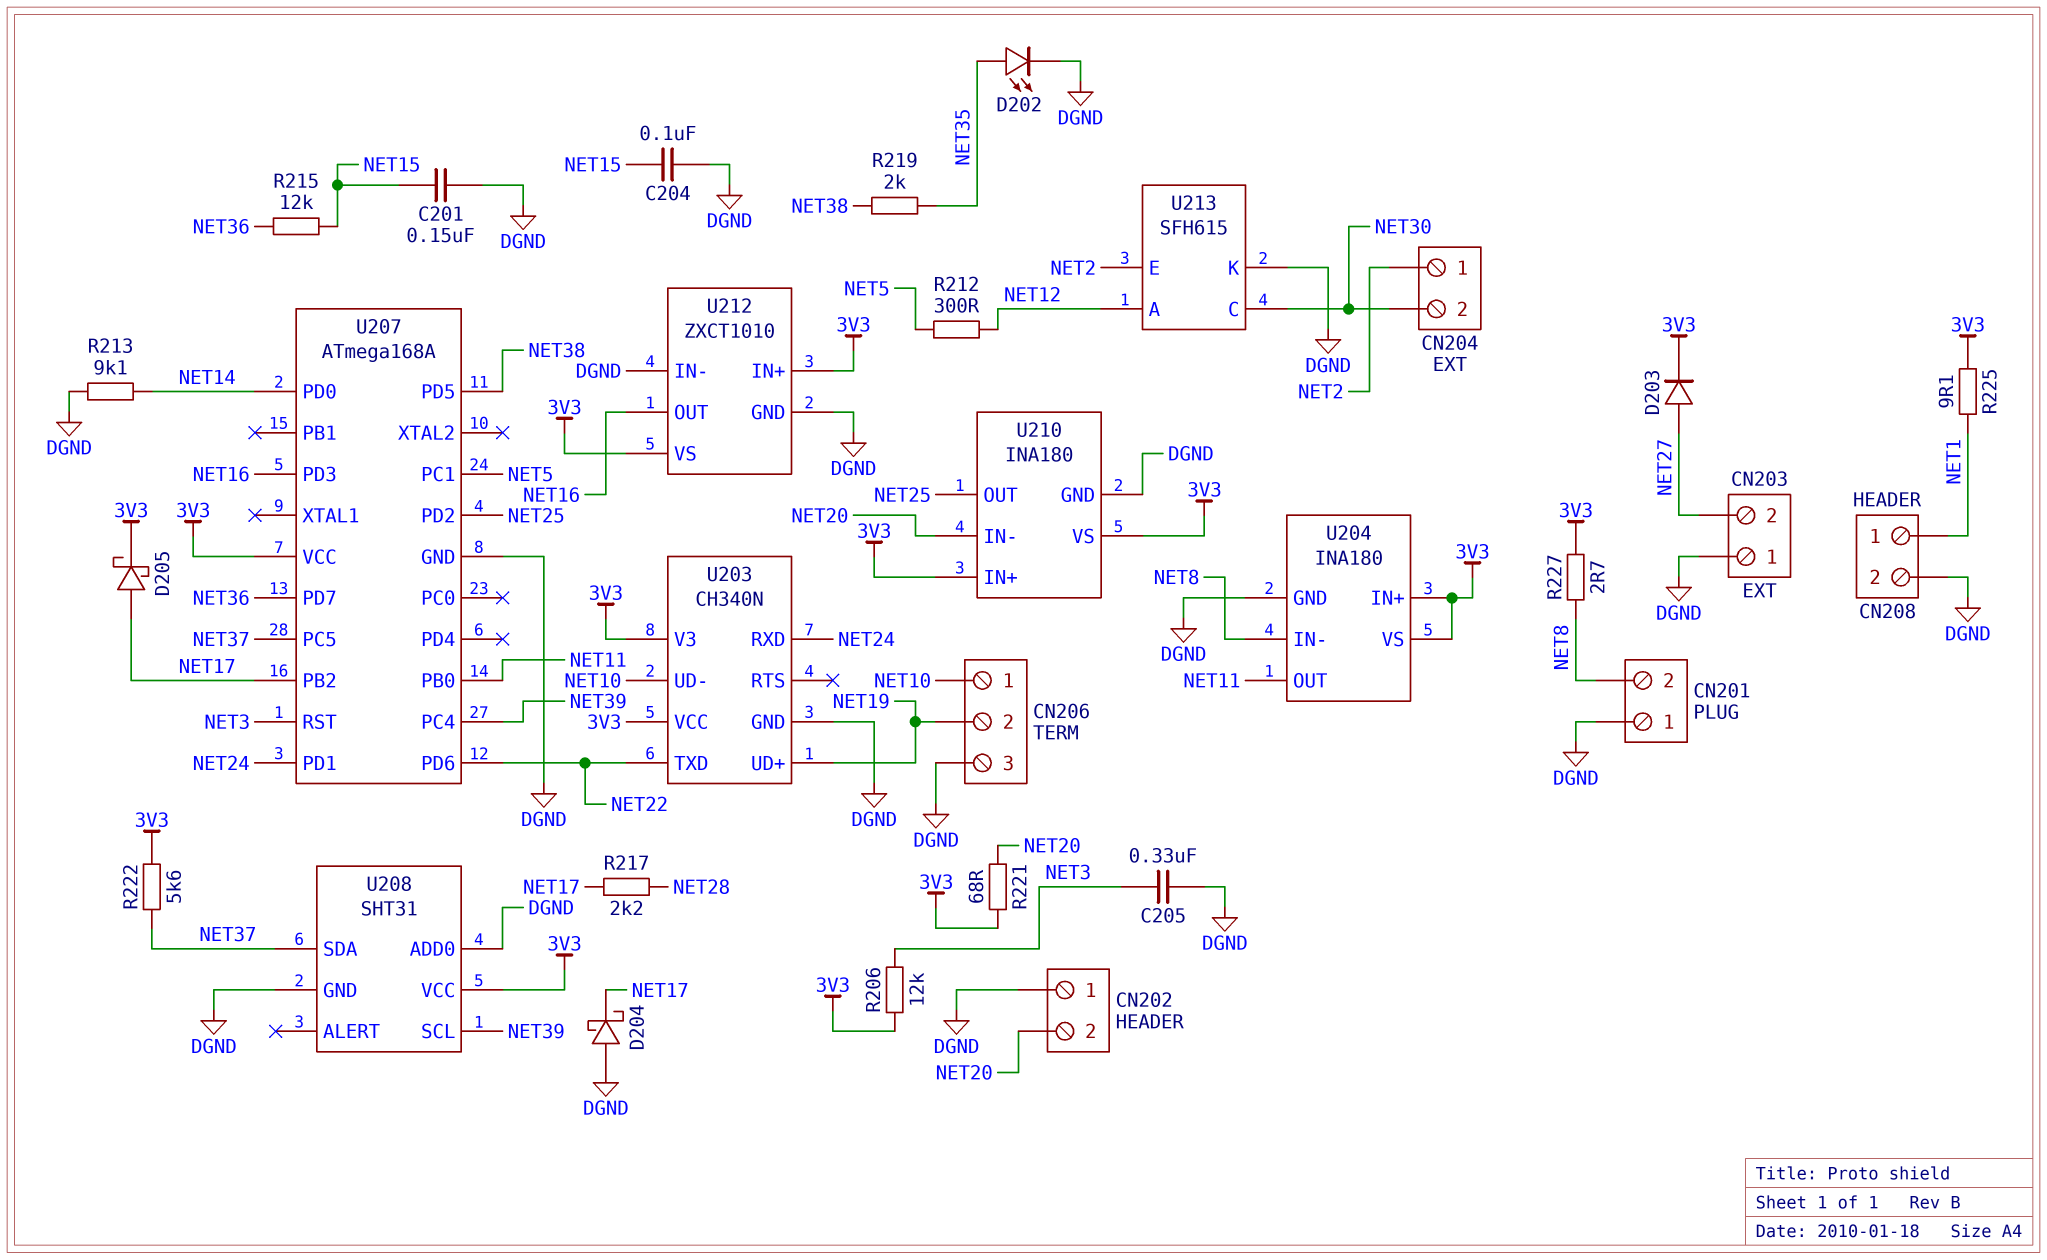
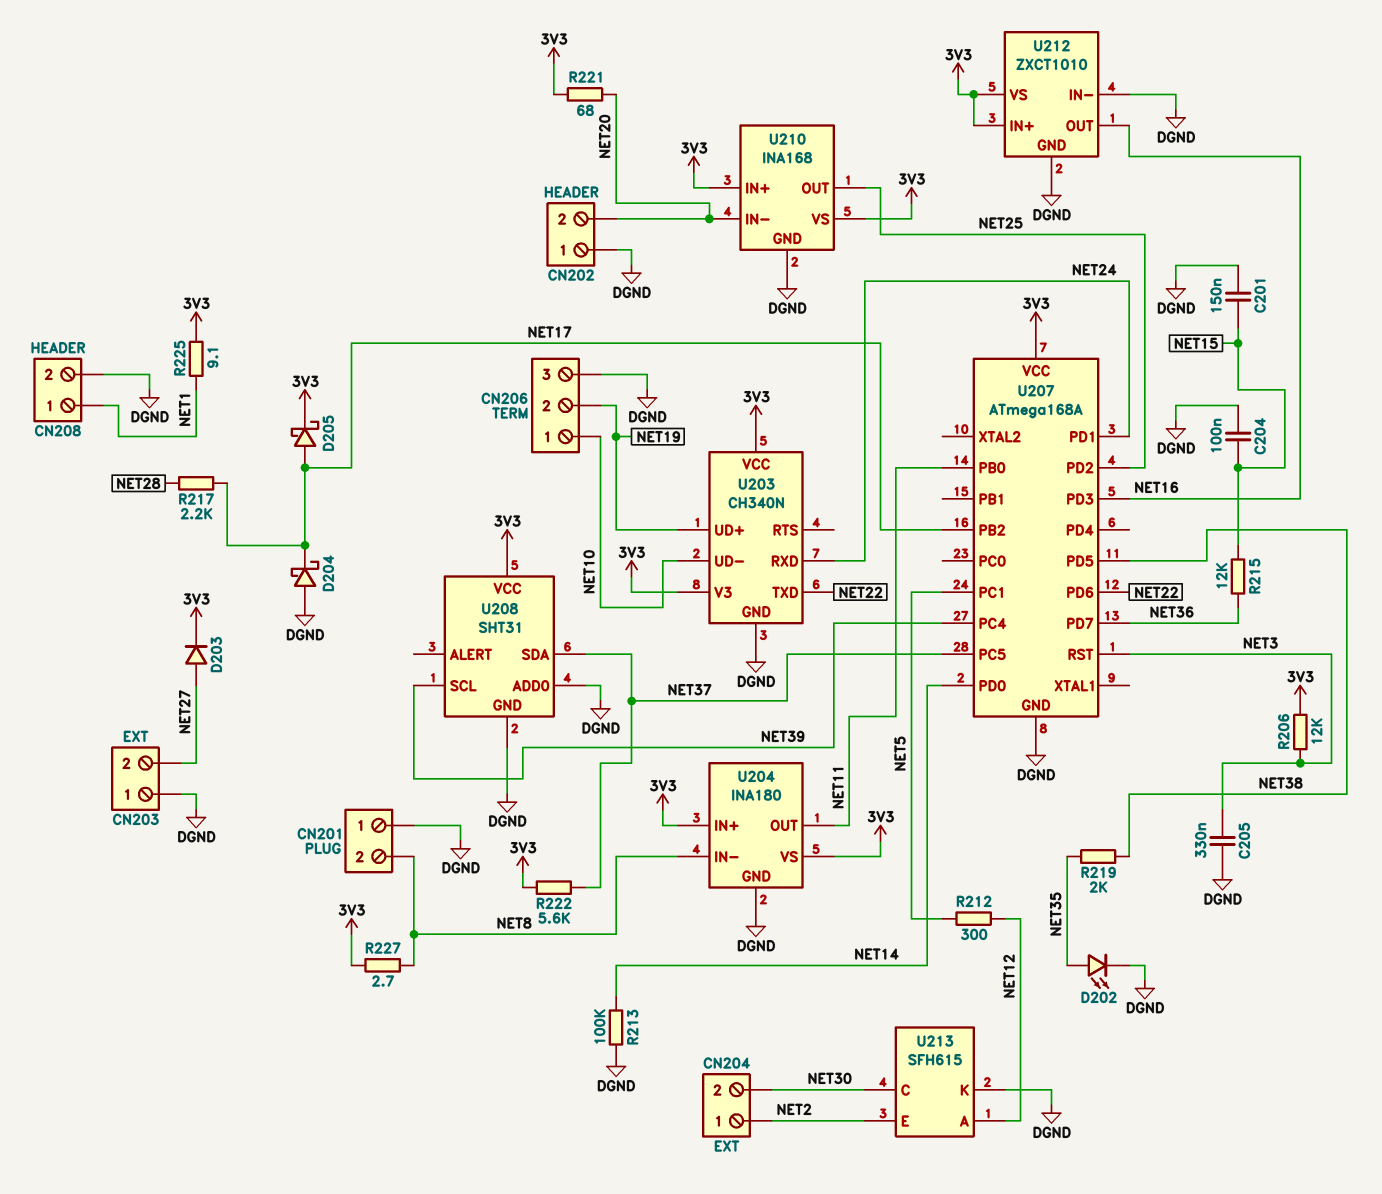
R213: 9.1k (DGND, NET14) -> 100k (DGND, NET14)
U210: INA180 -> INA168

